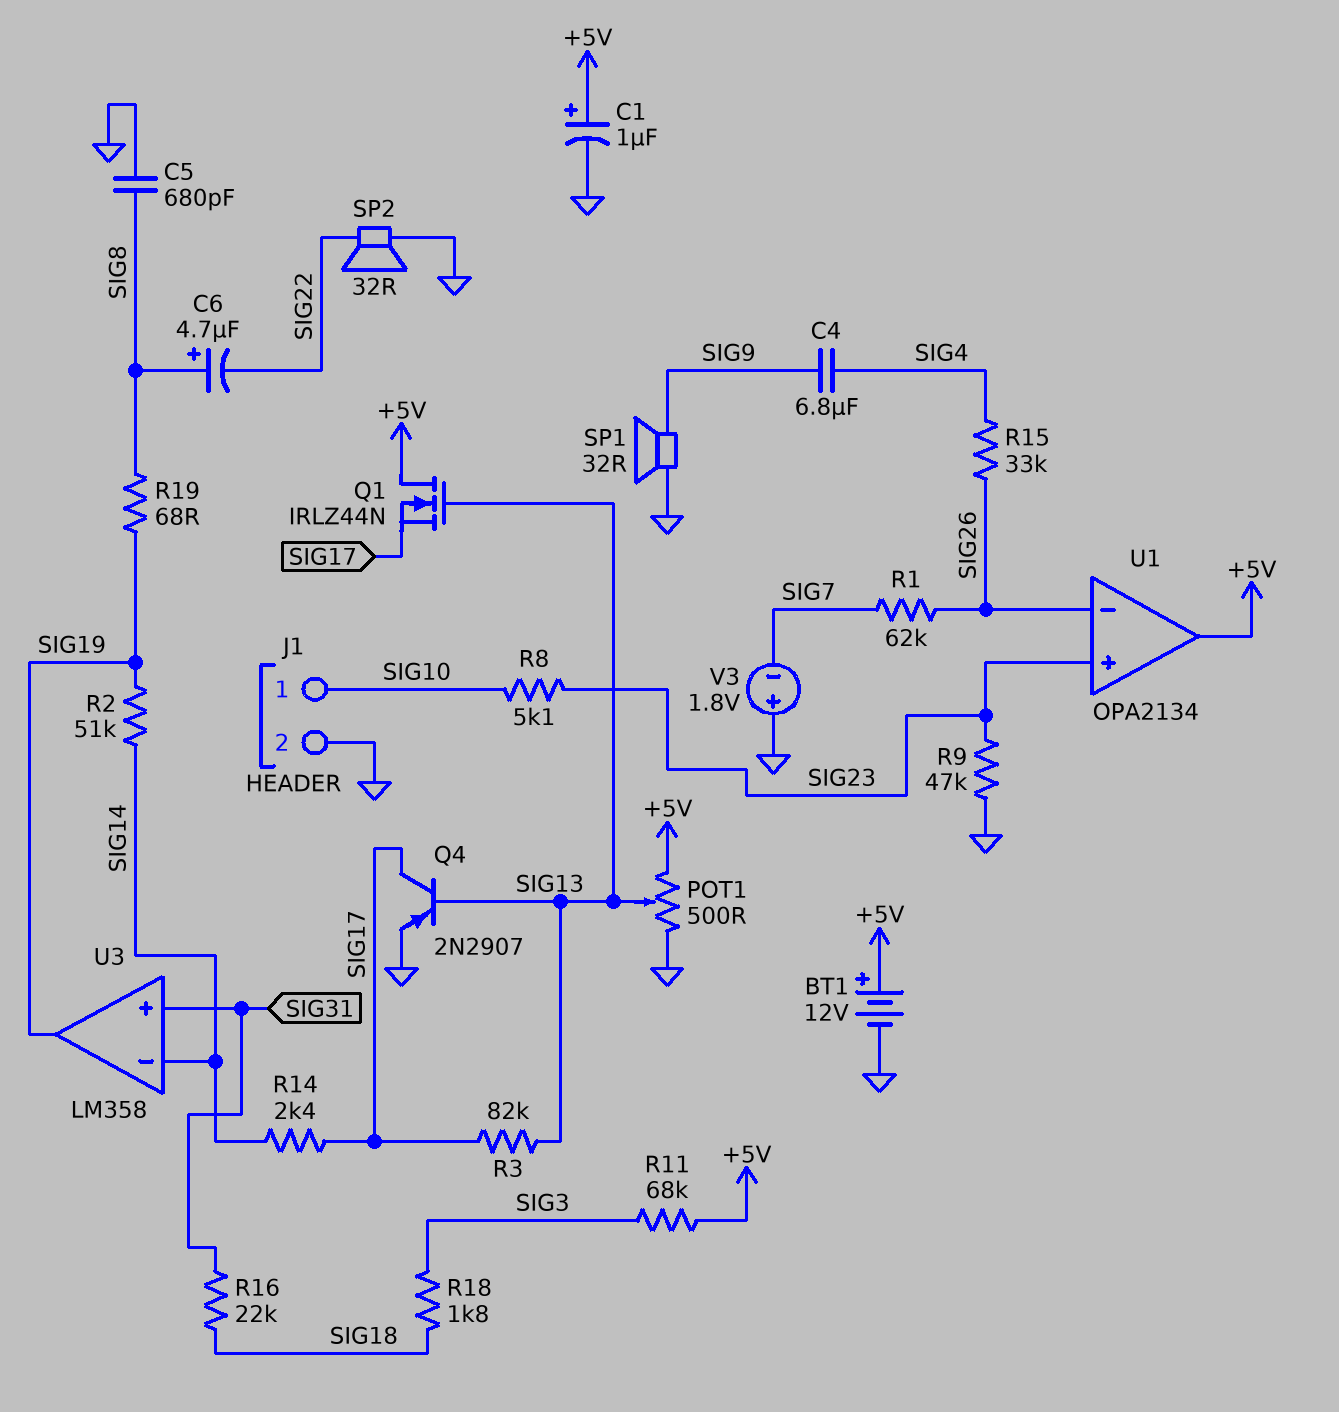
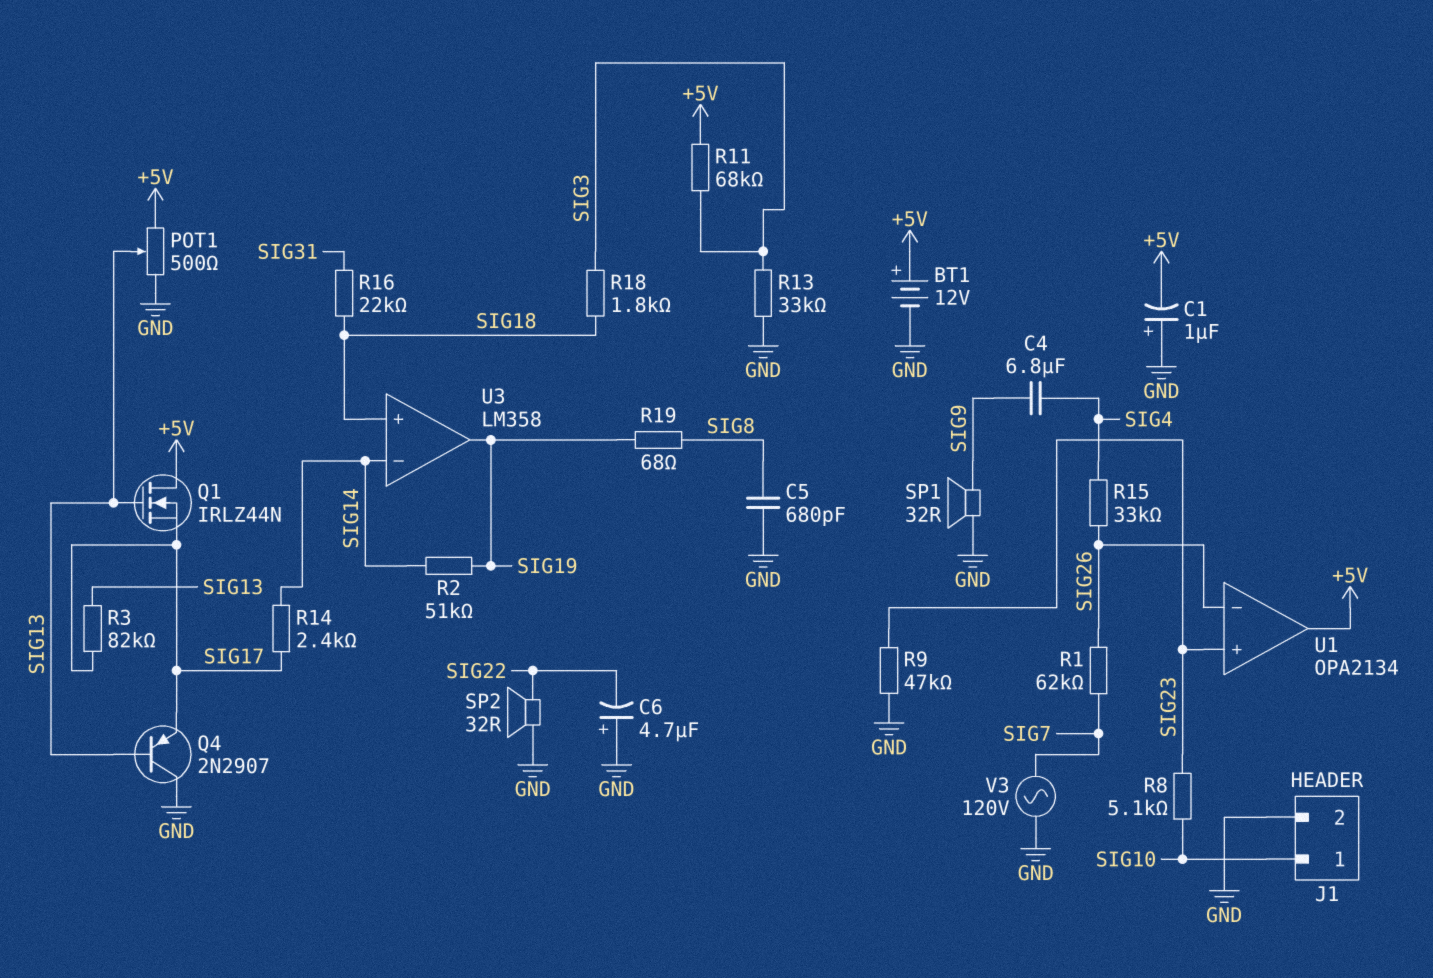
C1: 1uF (plus +5V, minus GND) -> 1uF (plus GND, minus +5V)
C6: 4.7uF (plus SIG8, minus SIG22) -> 4.7uF (plus GND, minus SIG22)
Q4: PNP 2N2907 (B SIG13, C SIG17, E GND) -> PNP 2N2907 (B SIG13, C GND, E SIG17)
R13: none -> 33k (GND, SIG3)
U3 pin in+: SIG31 -> SIG18
V3: 1.8V (plus GND, minus SIG7) -> AC 120V (GND, SIG7)

